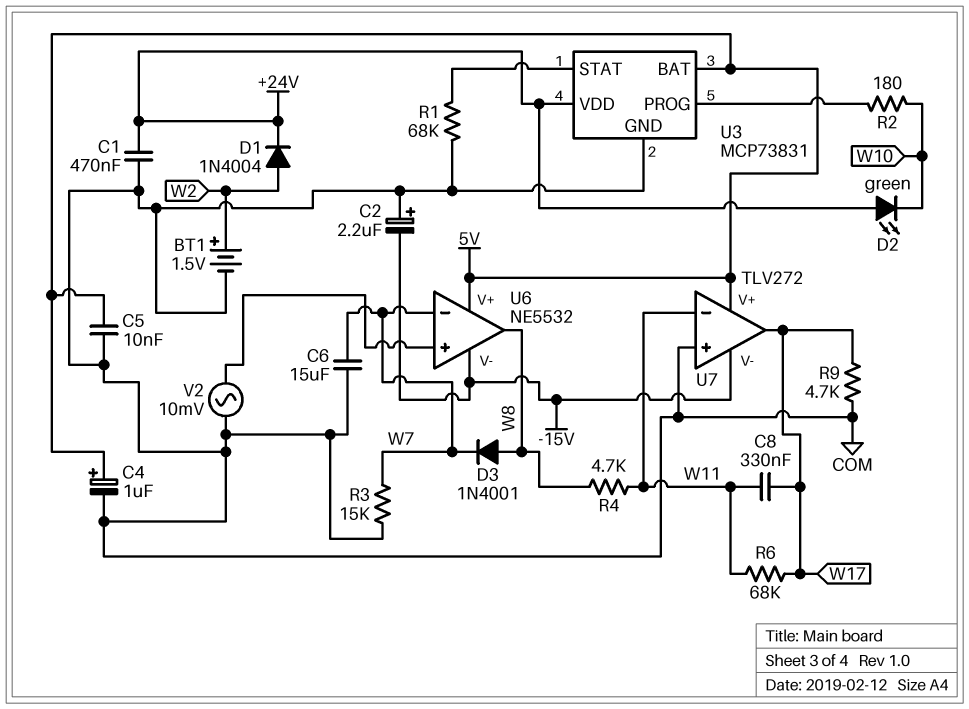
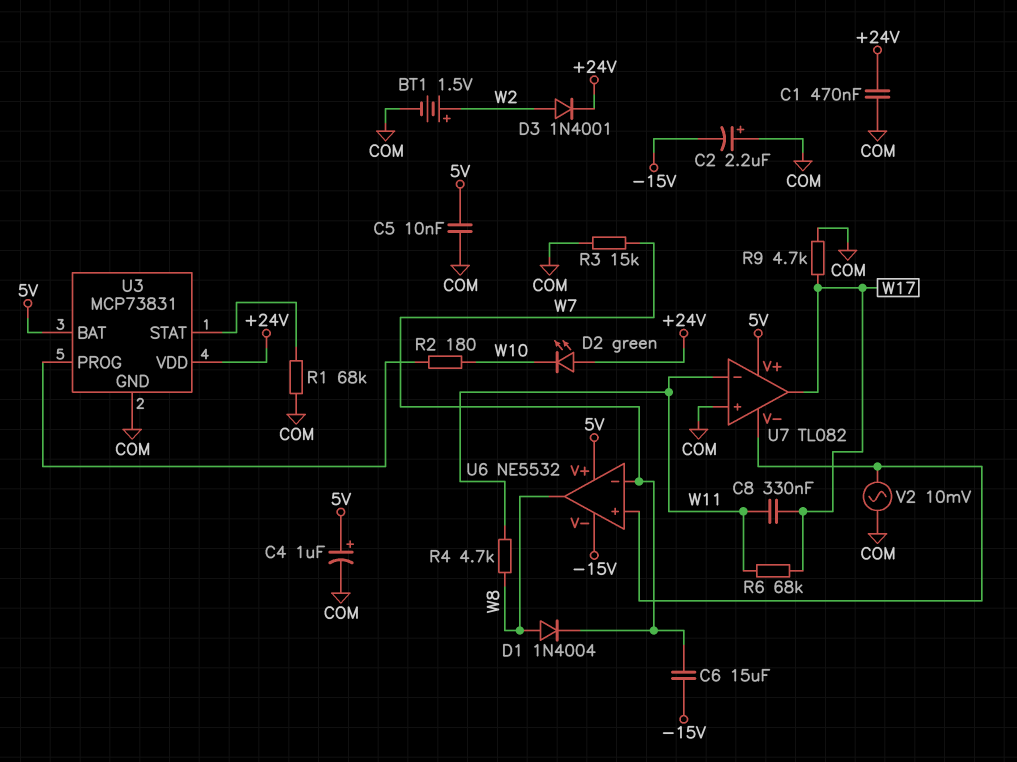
C6: 15uF (COM, W7) -> 15uF (-15V, W7)
D1: diode 1N4004 (A W2, K +24V) -> diode 1N4004 (A W8, K W7)
D3: diode 1N4001 (A W8, K W7) -> diode 1N4001 (A W2, K +24V)
U7: TLV272 -> TL082
U7 pin V-: -15V -> U6/in+

